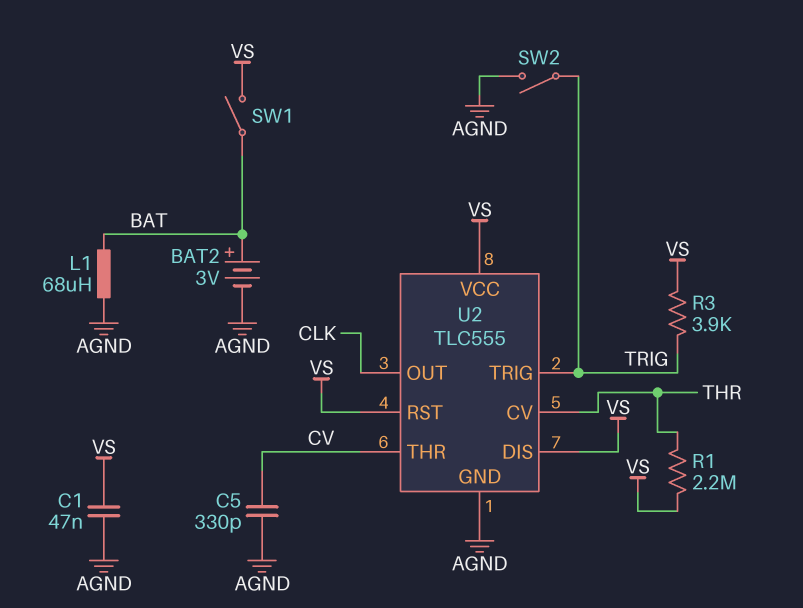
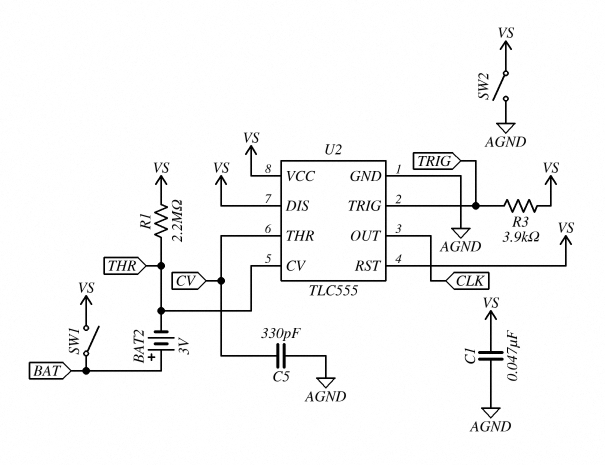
BAT2: 3V (plus BAT, minus AGND) -> 3V (plus BAT, minus THR)
L1: 68uH (AGND, BAT) -> none
SW2: switch (AGND, TRIG) -> switch (AGND, VS)

